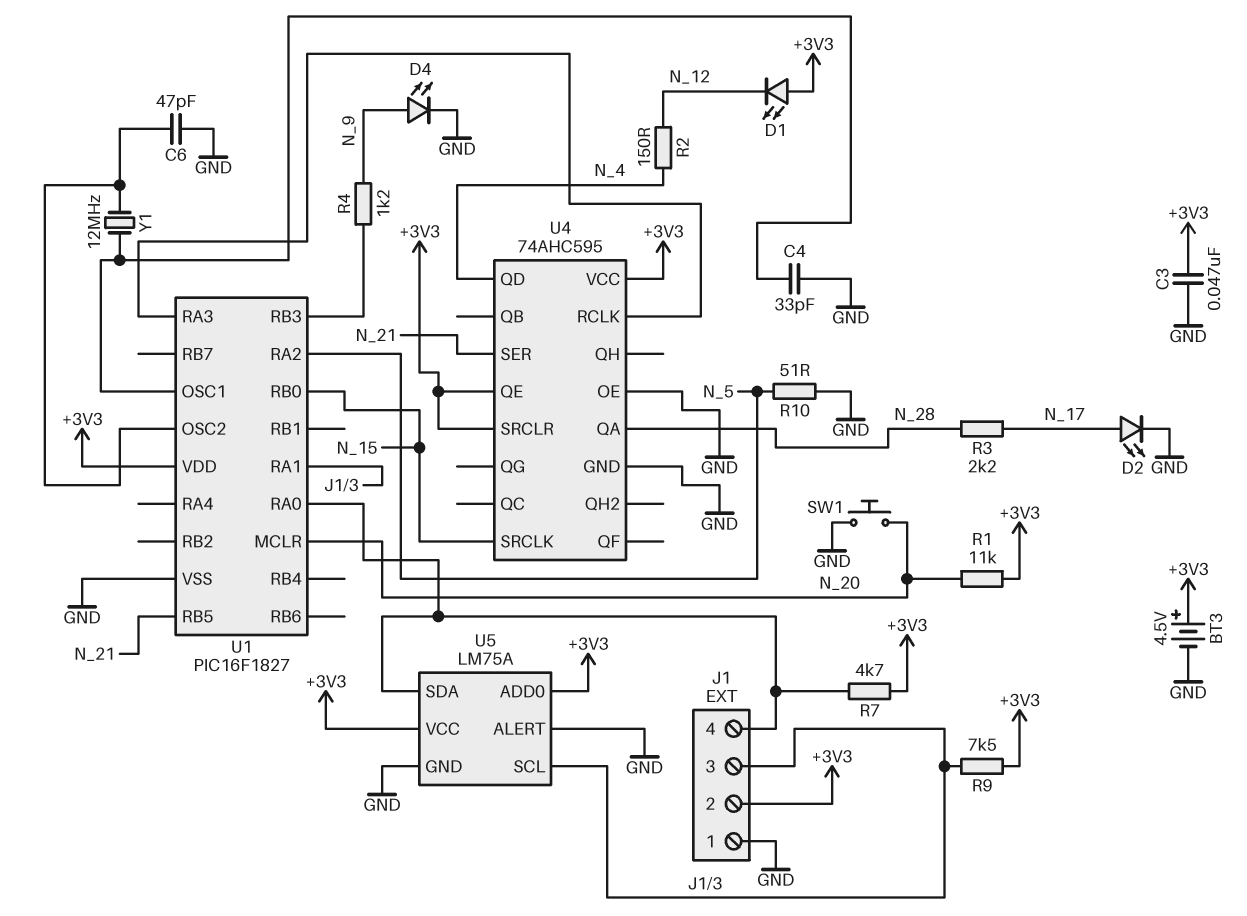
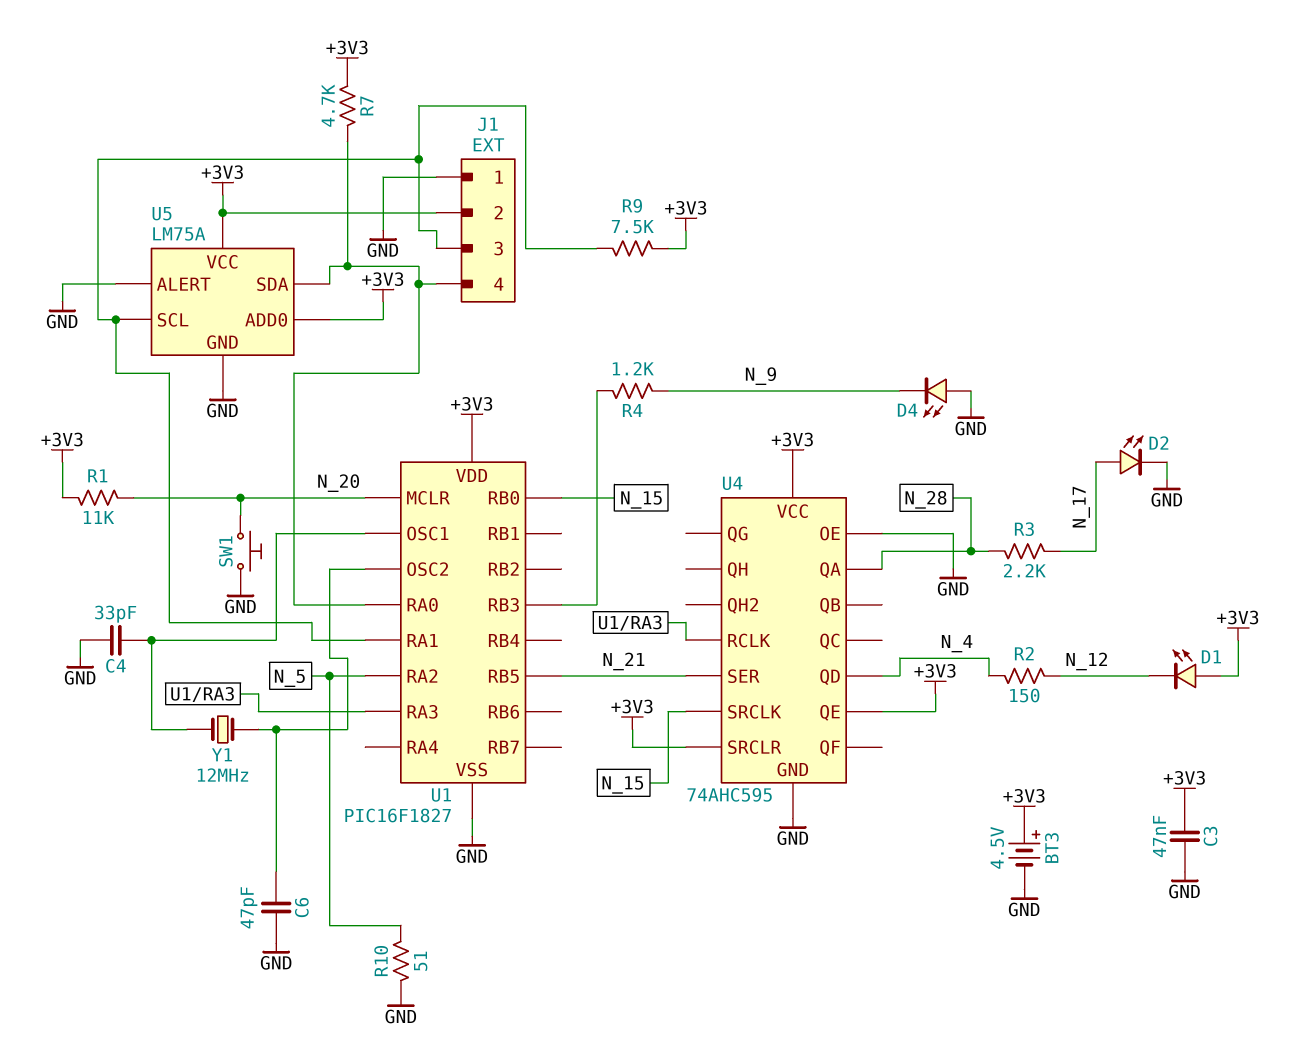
D4: LED (A N_9, K GND) -> LED (A GND, K N_9)

